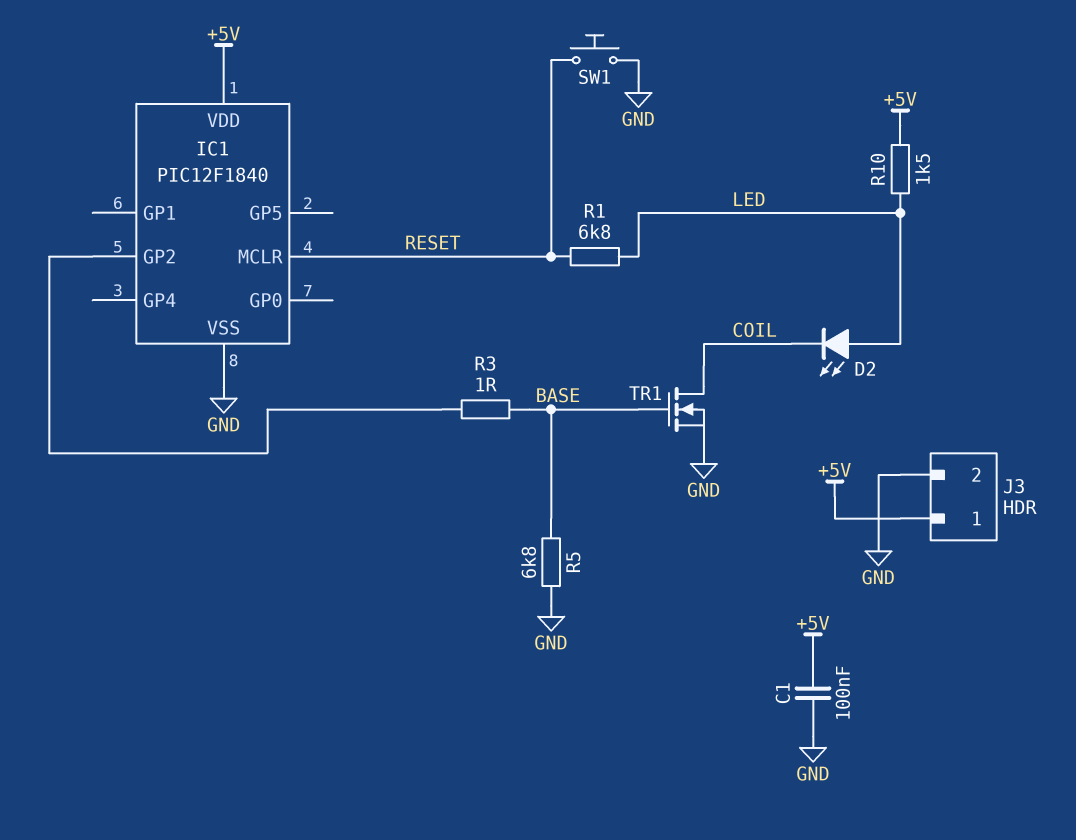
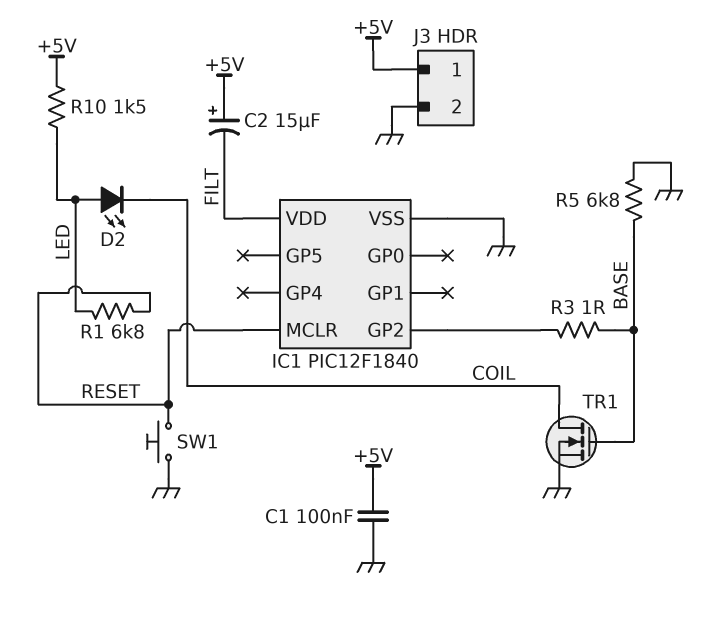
C2: none -> 15uF (plus +5V, minus FILT)
IC1 pin VDD: +5V -> FILT

